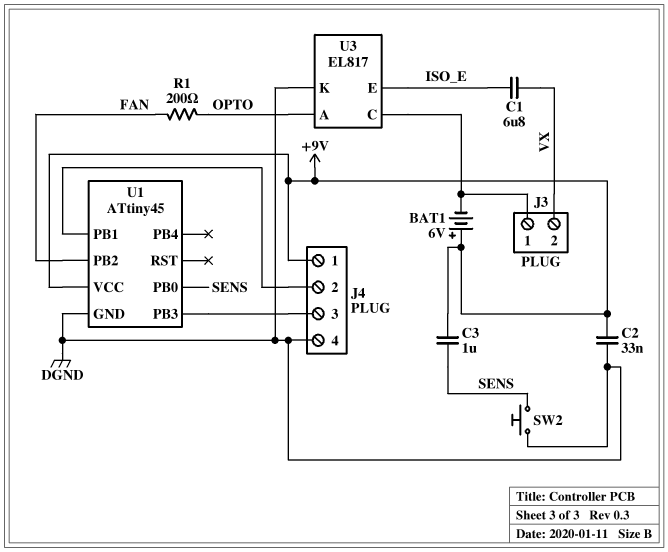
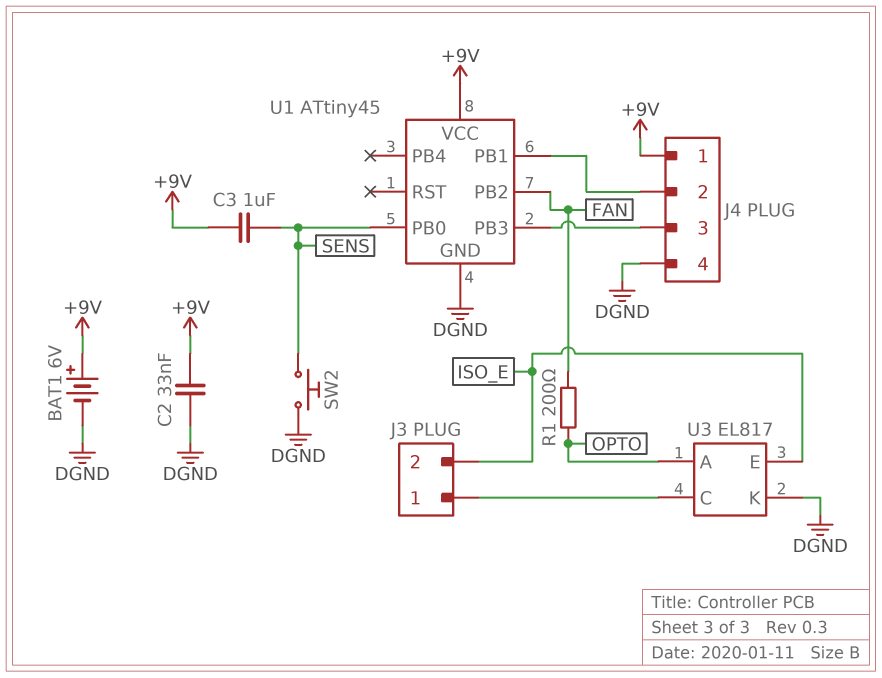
BAT1: 6V (plus +9V, minus J3/1) -> 6V (plus +9V, minus DGND)
C1: 6.8uF (ISO_E, VX) -> none
J3 pin 2: VX -> ISO_E

